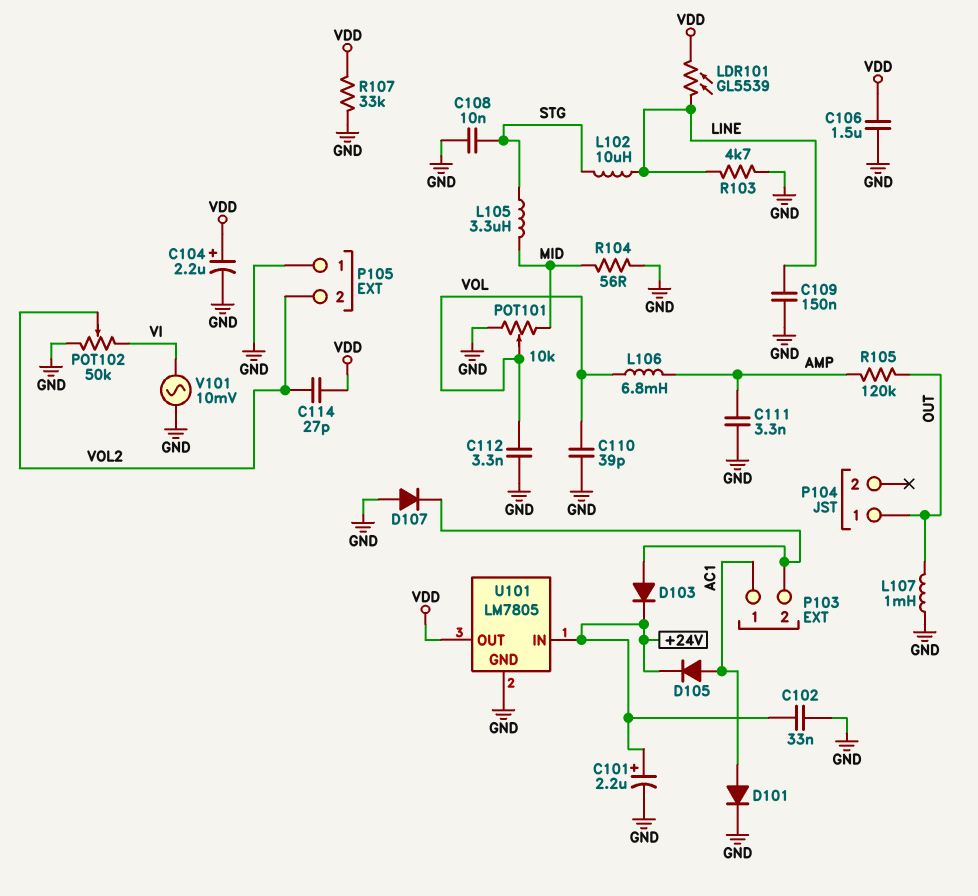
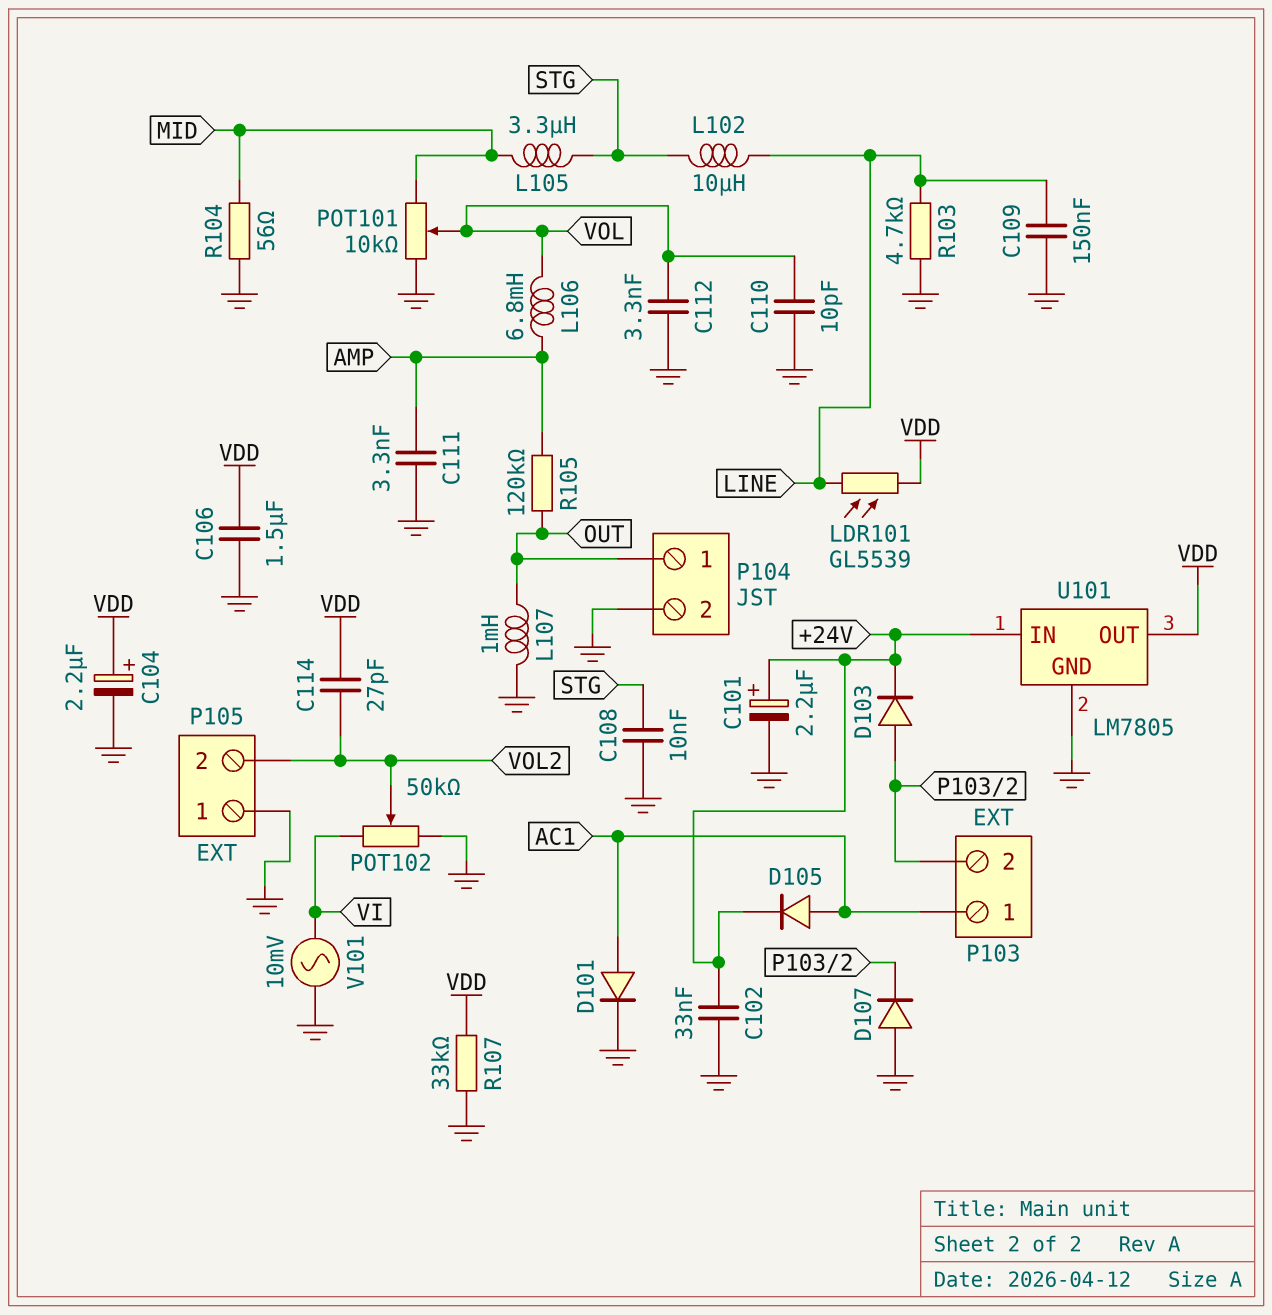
C110: 39pF (GND, VOL) -> 10pF (GND, VOL)
P104 pin 2: none -> GND

